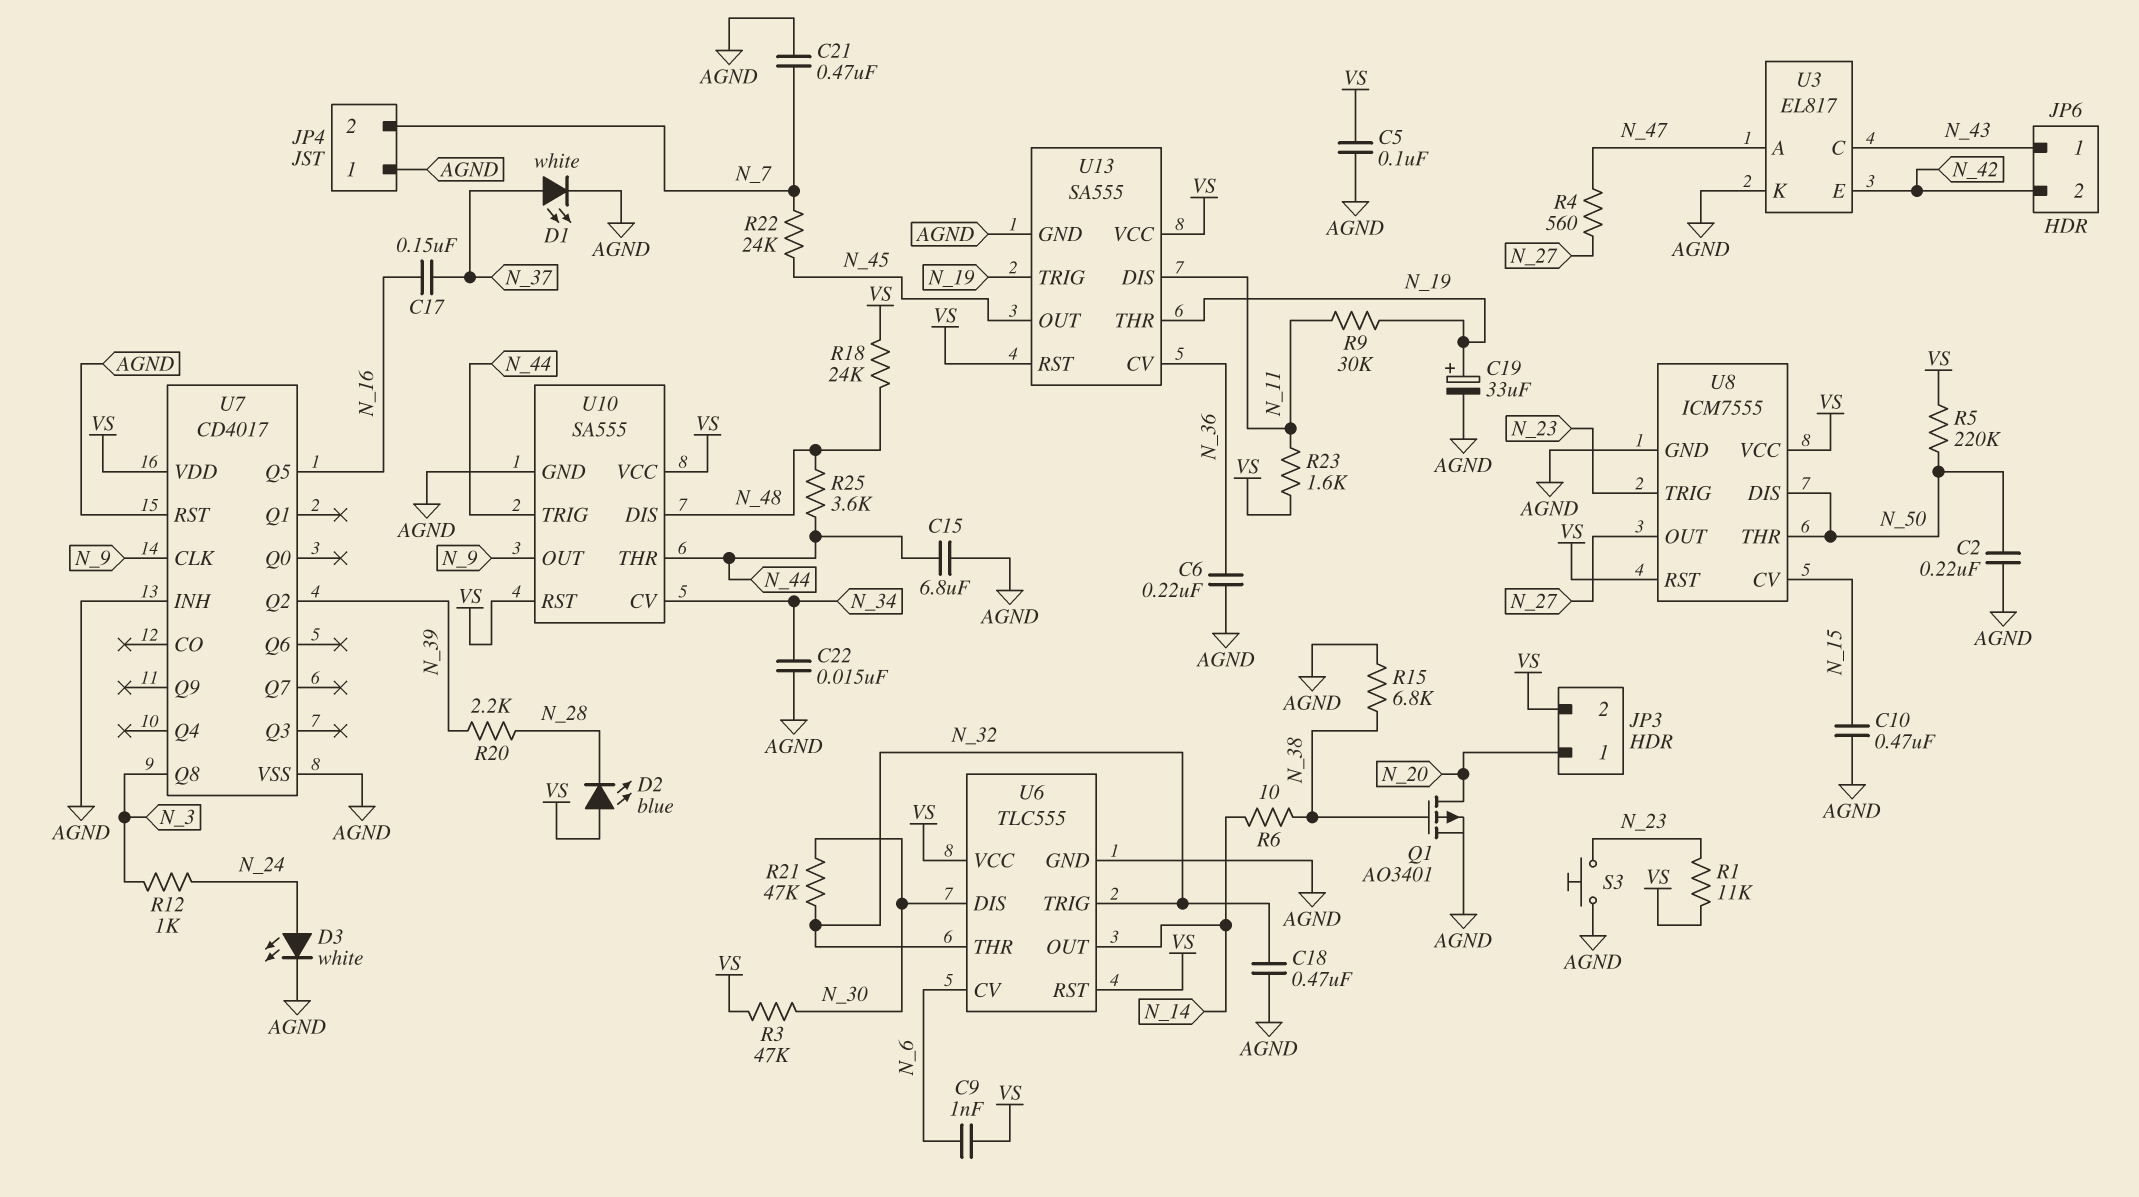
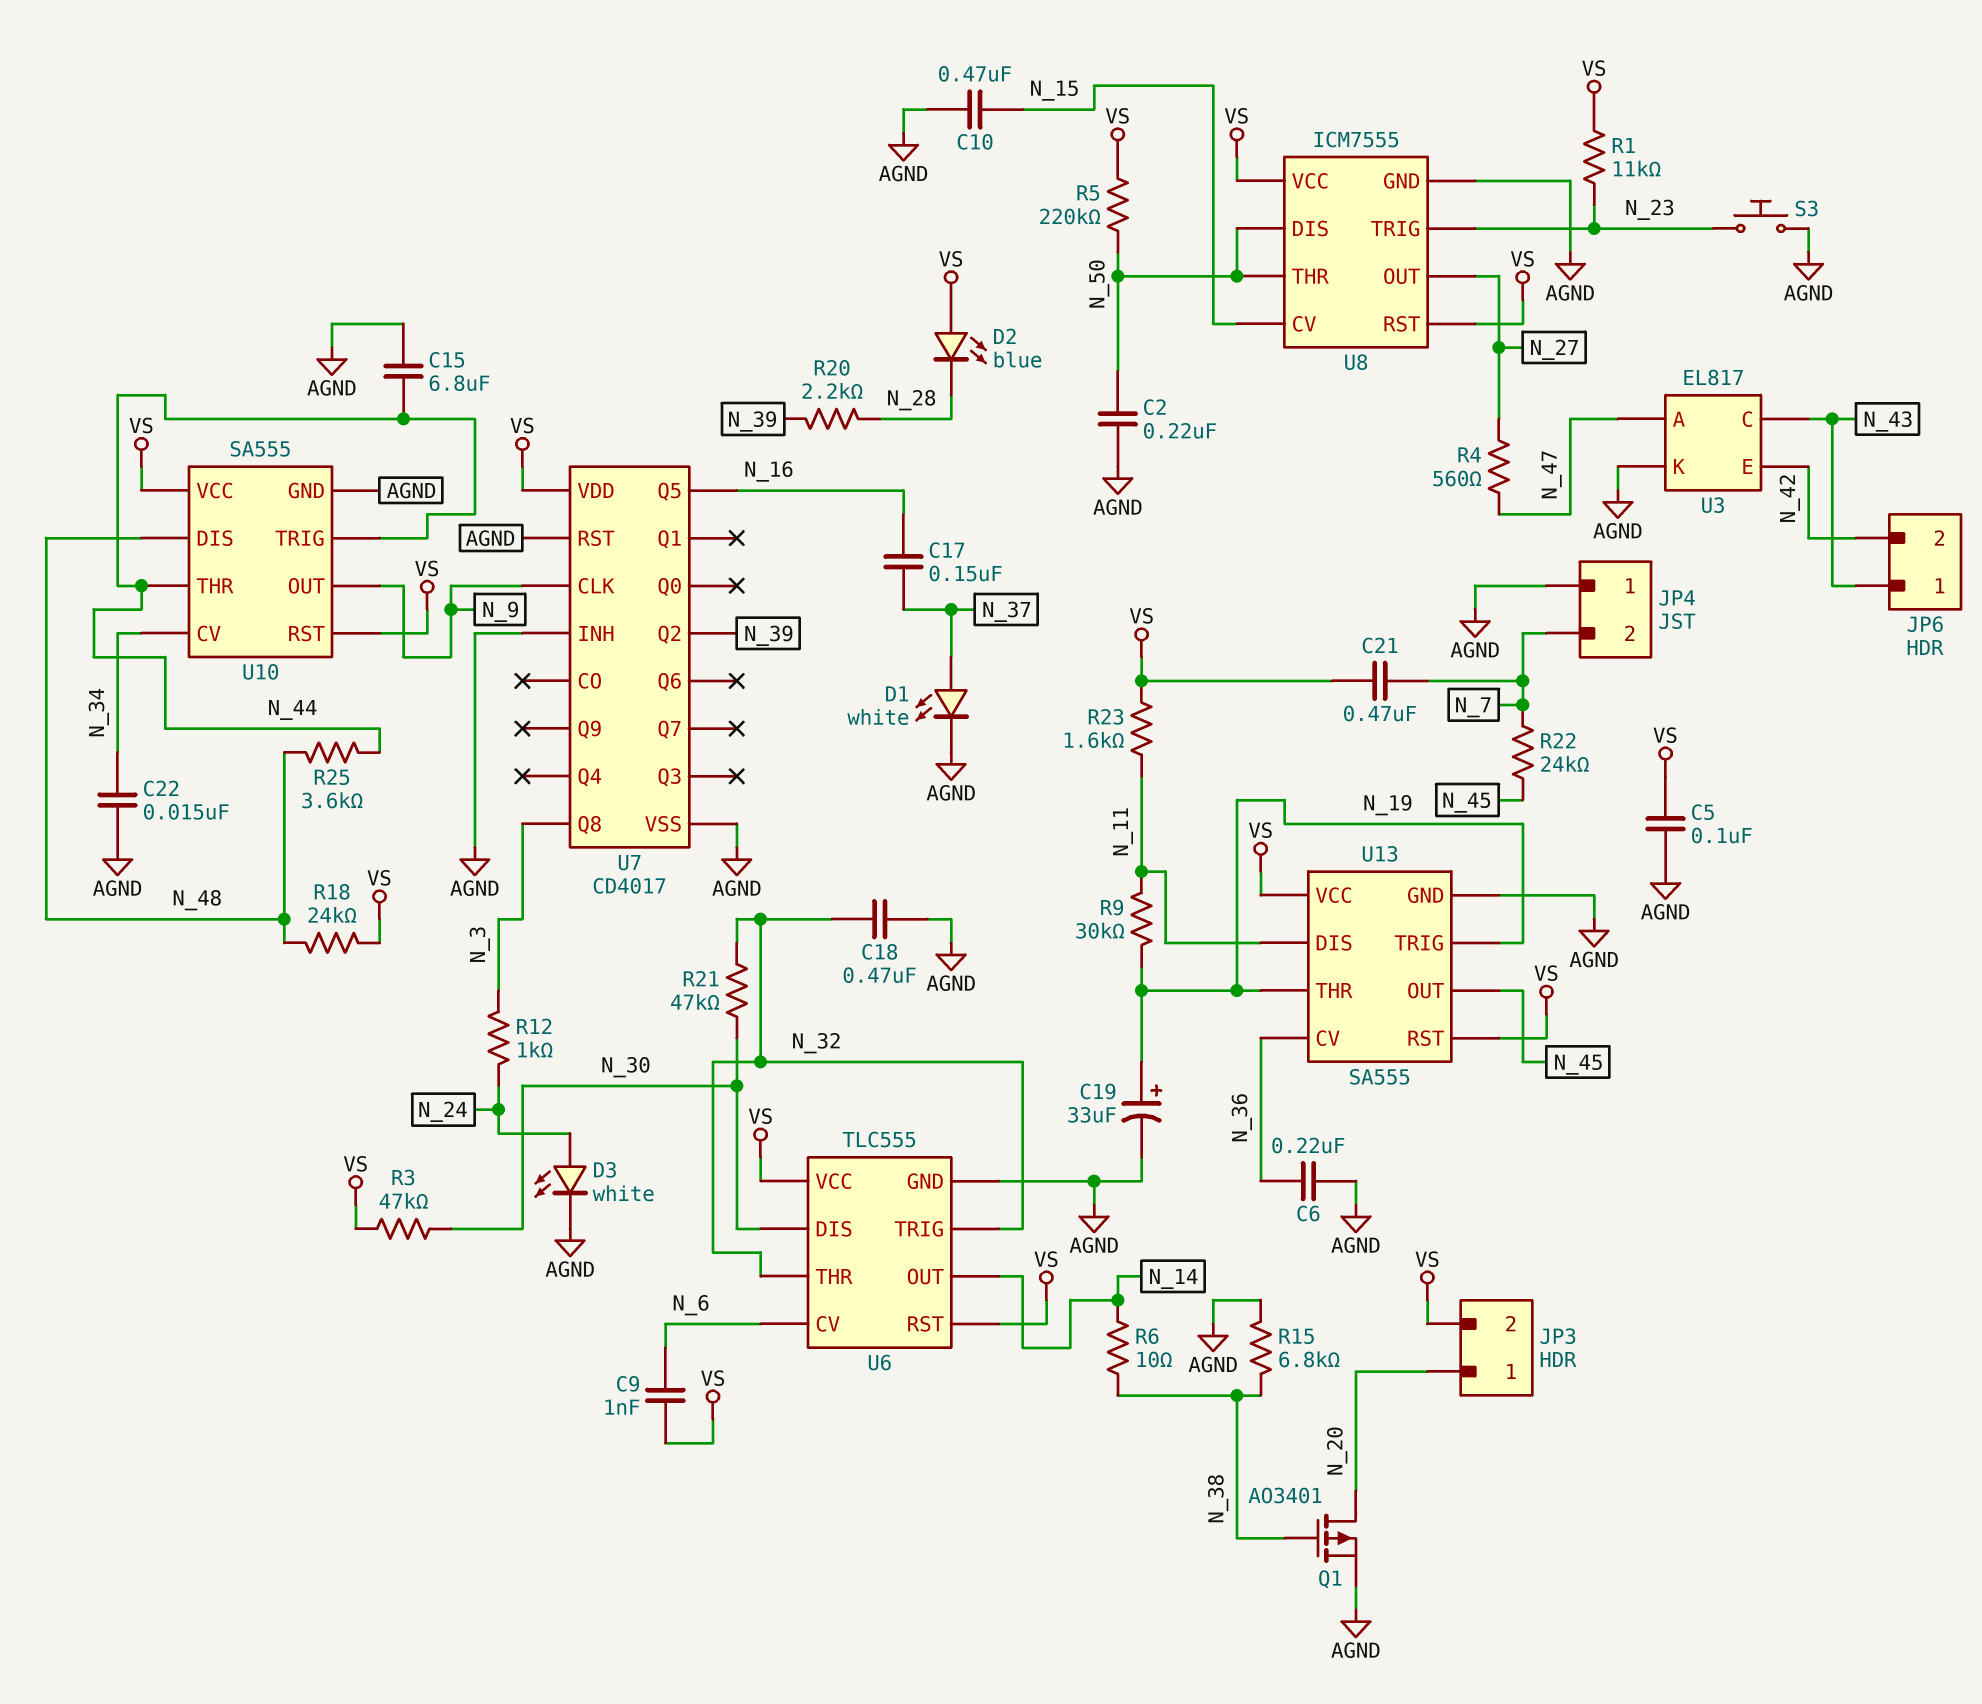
C21: 470nF (AGND, N_7) -> 470nF (N_7, VS)

